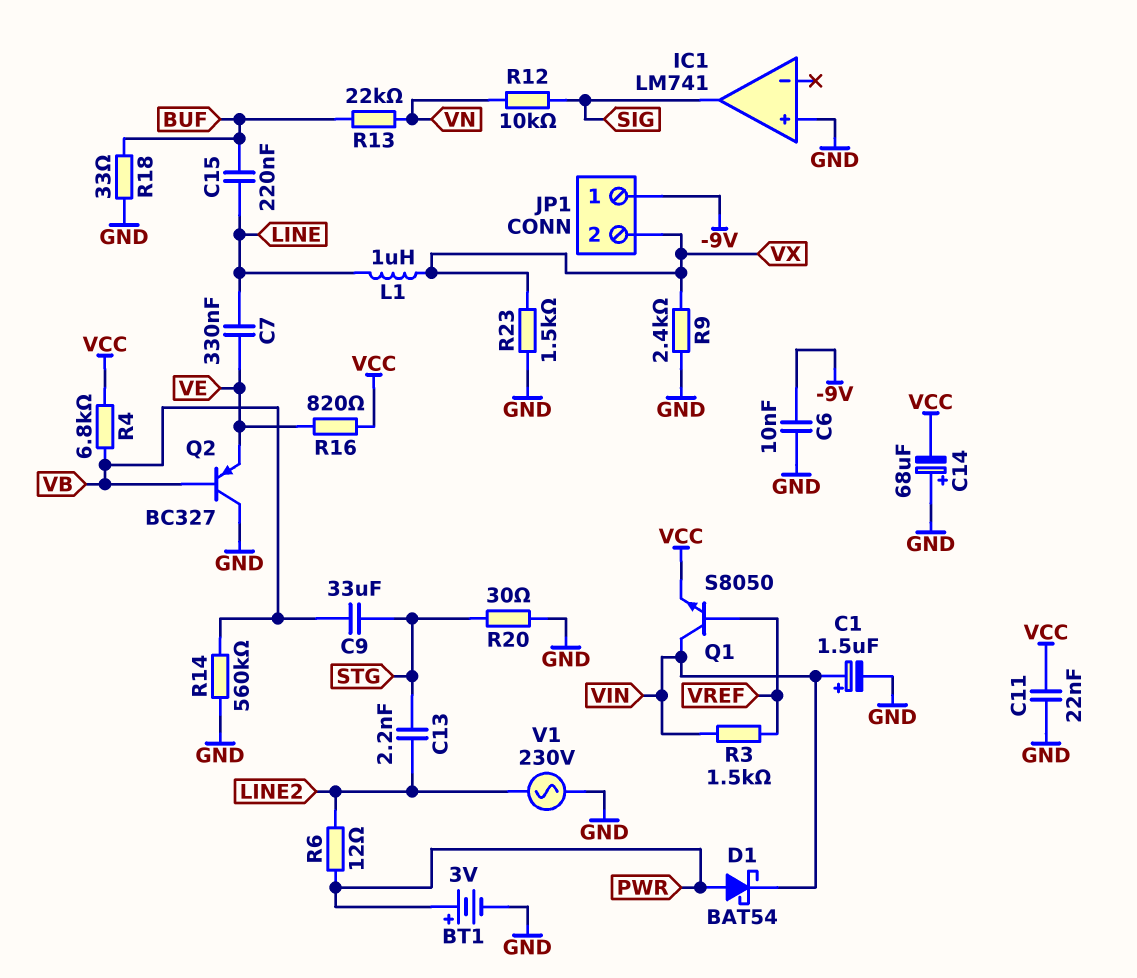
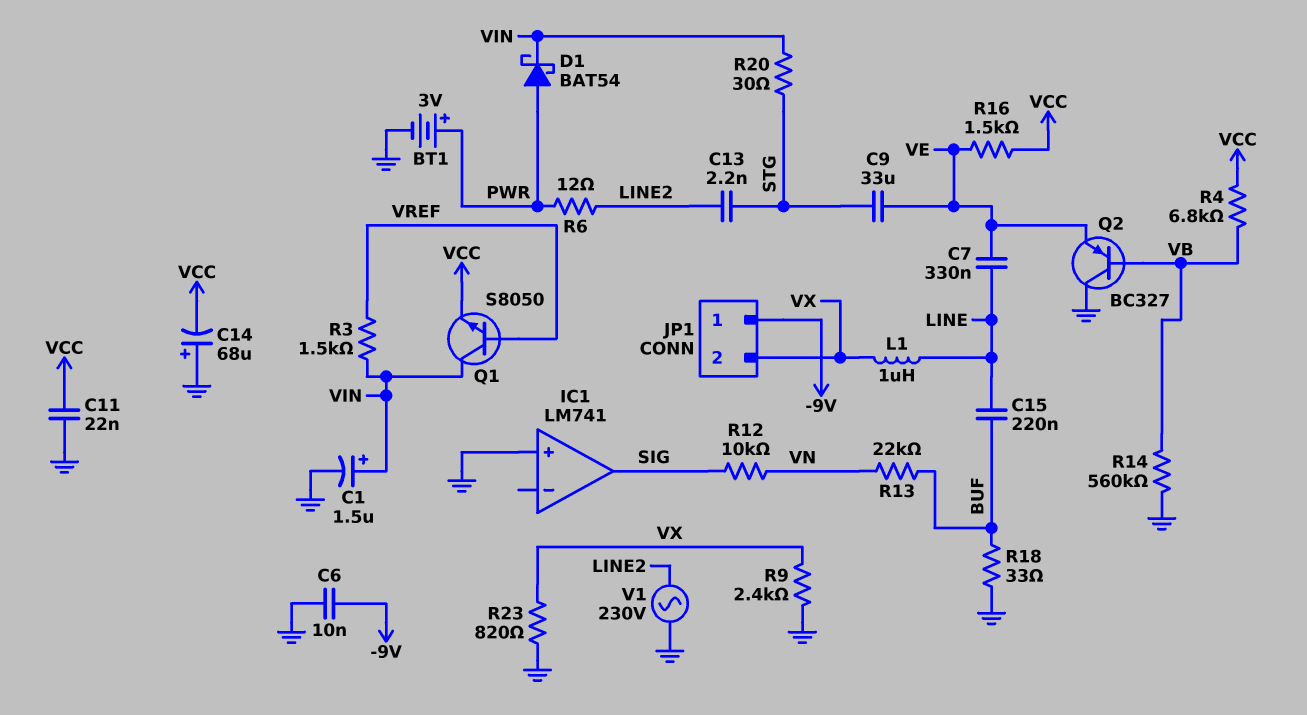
C9: 33uF (STG, VB) -> 33uF (STG, VE)
R16: 820 (VCC, VE) -> 1.5k (VCC, VE)
R20: 30 (GND, STG) -> 30 (STG, VIN)
R23: 1.5k (GND, VX) -> 820 (GND, VX)

